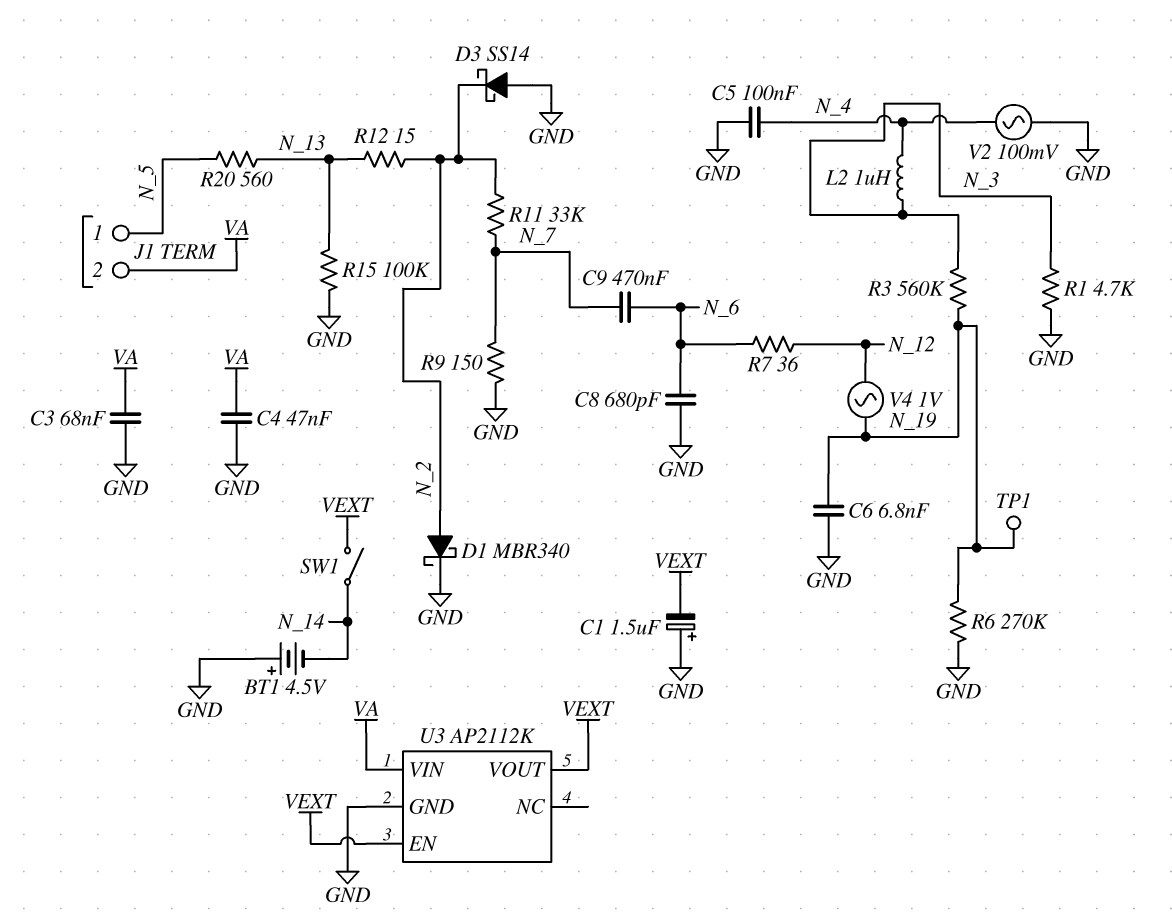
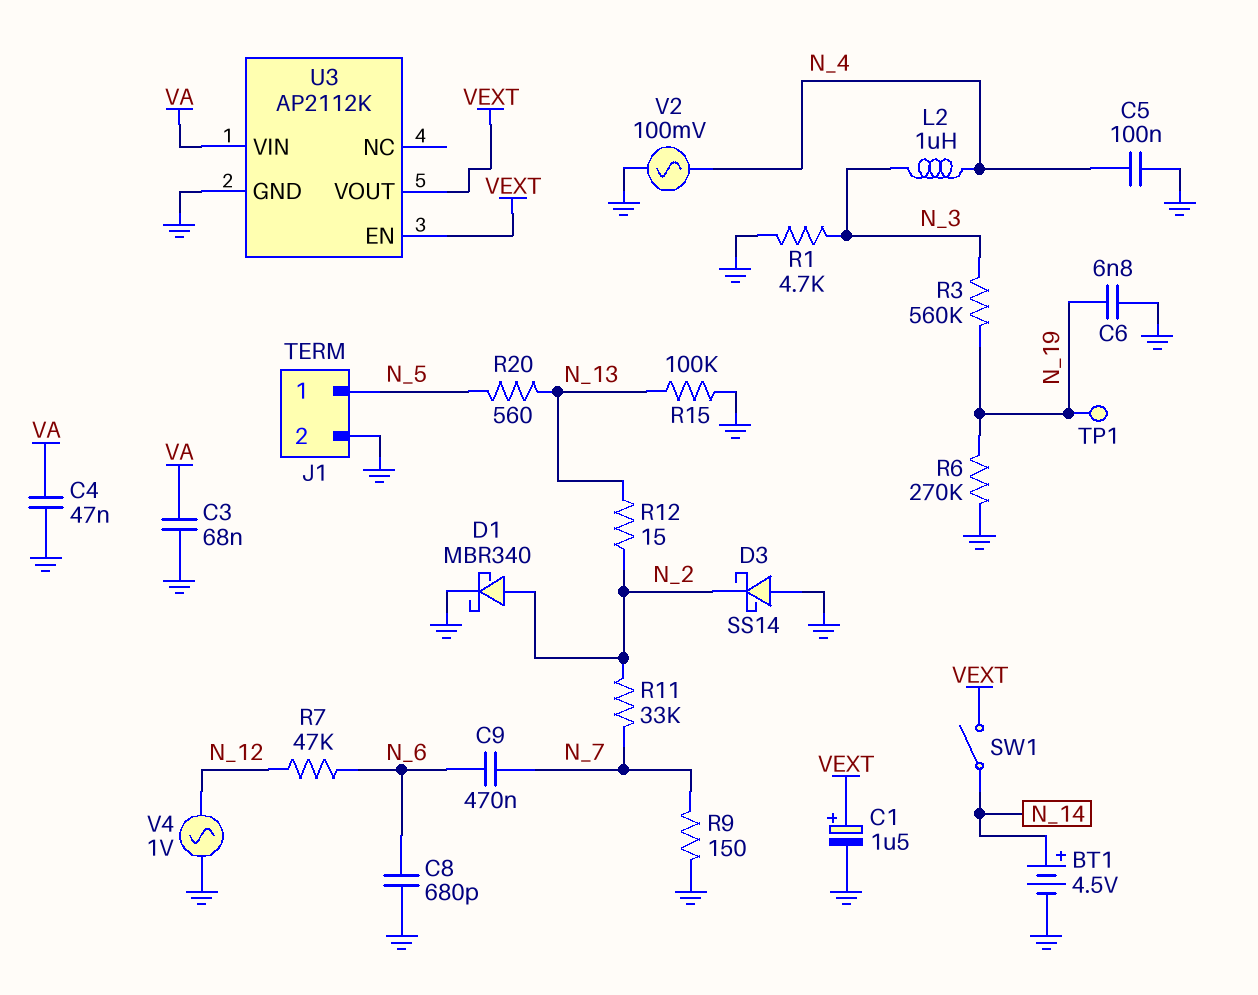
BT1: 4.5V (plus GND, minus N_14) -> 4.5V (plus N_14, minus GND)
C1: 1.5uF (plus GND, minus VEXT) -> 1.5uF (plus VEXT, minus GND)
J1 pin 2: VA -> GND
R7: 36 (N_6, N_12) -> 47k (N_6, N_12)
V4: AC 1V (N_12, N_19) -> AC 1V (GND, N_12)

